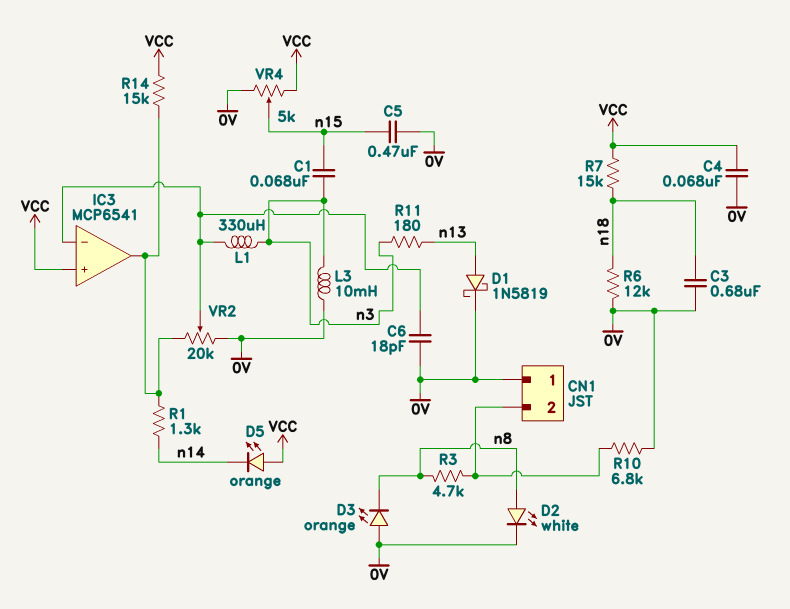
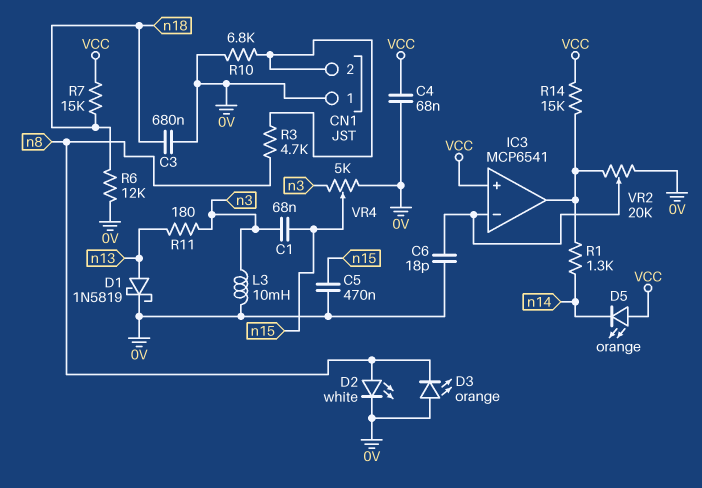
L1: 330uH (IC3/in-, n3) -> none
VR4: 5k (0V, VCC, wiper n15) -> 5k (0V, n3, wiper n15)

